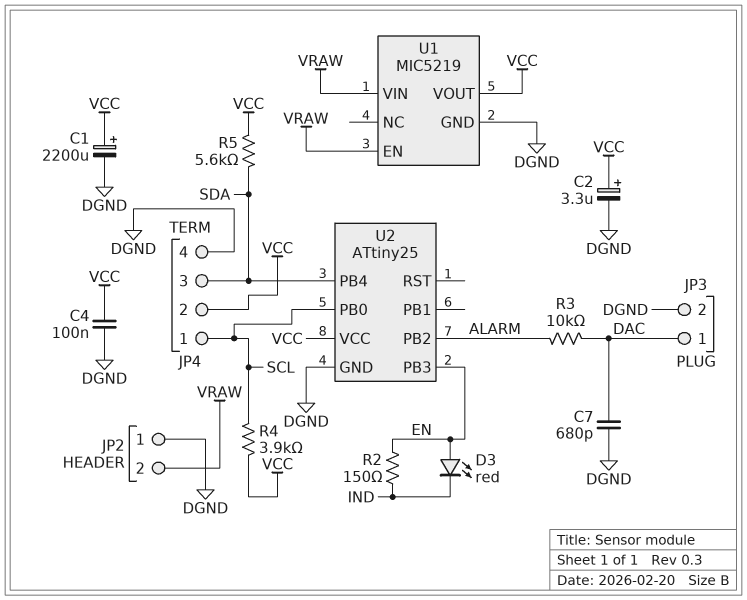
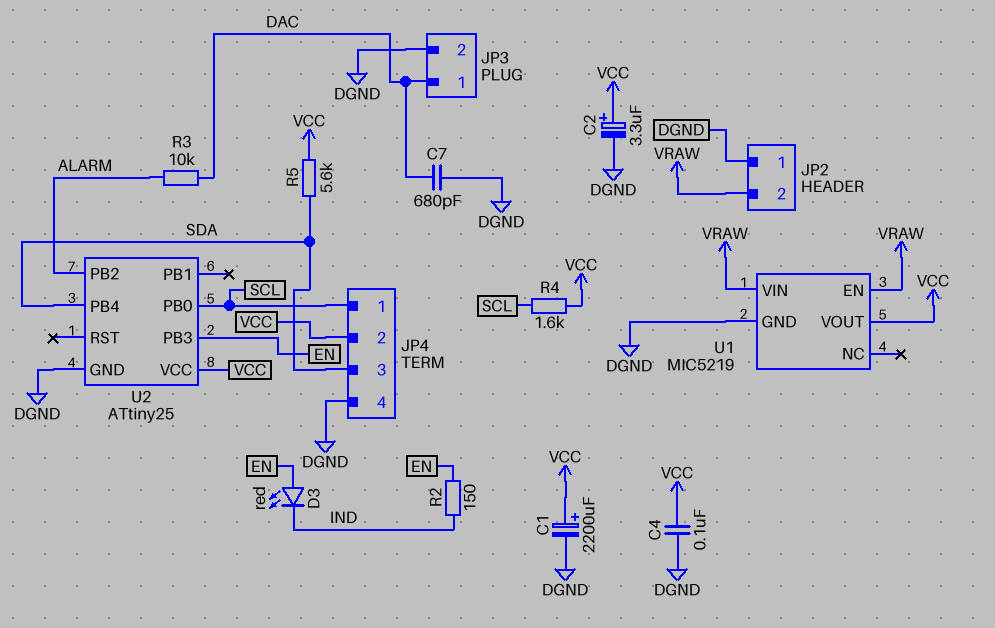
R4: 3.9k (SCL, VCC) -> 1.6k (SCL, VCC)

